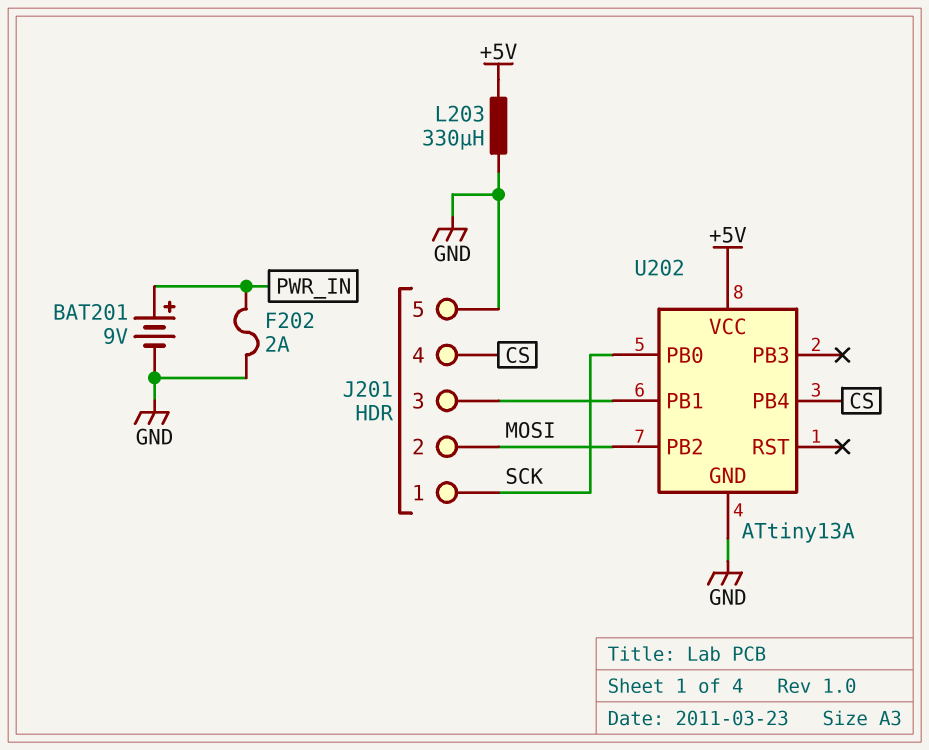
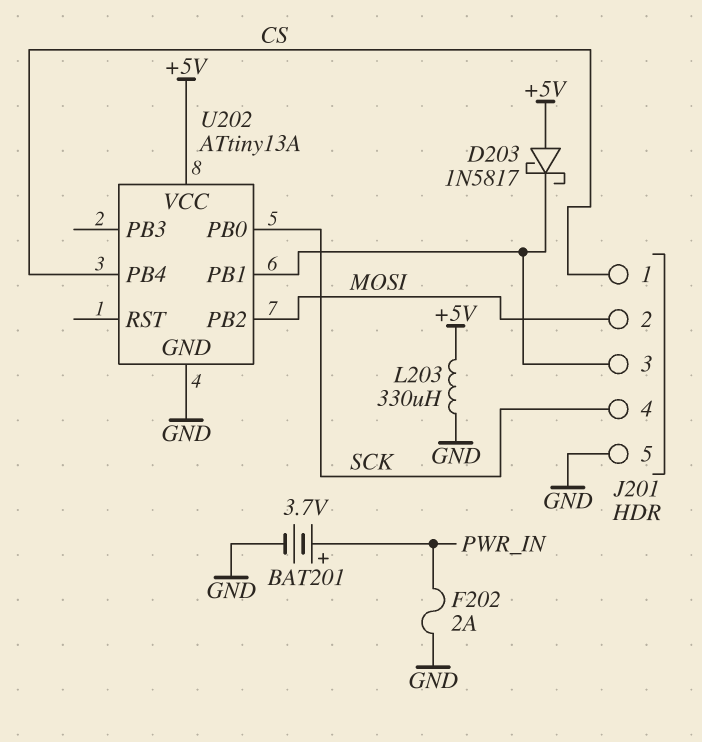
BAT201: 9V (plus PWR_IN, minus GND) -> 3.7V (plus PWR_IN, minus GND)
D203: none -> schottky 1N5817 (A +5V, K J201/3)
J201 pin 1: SCK -> CS
J201 pin 4: CS -> SCK

